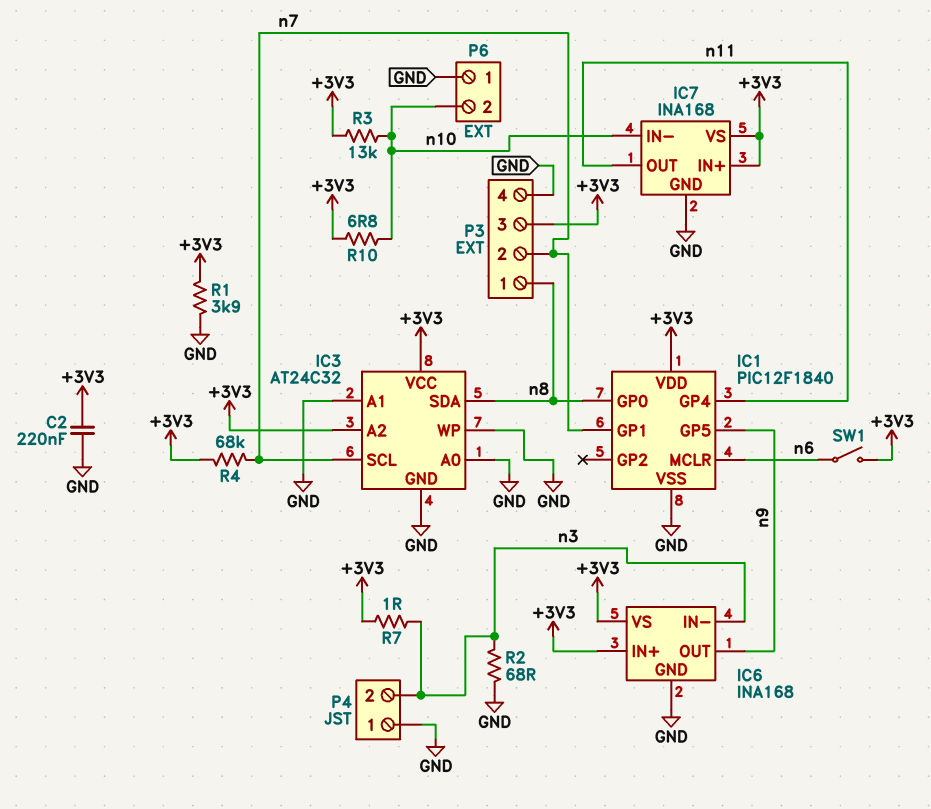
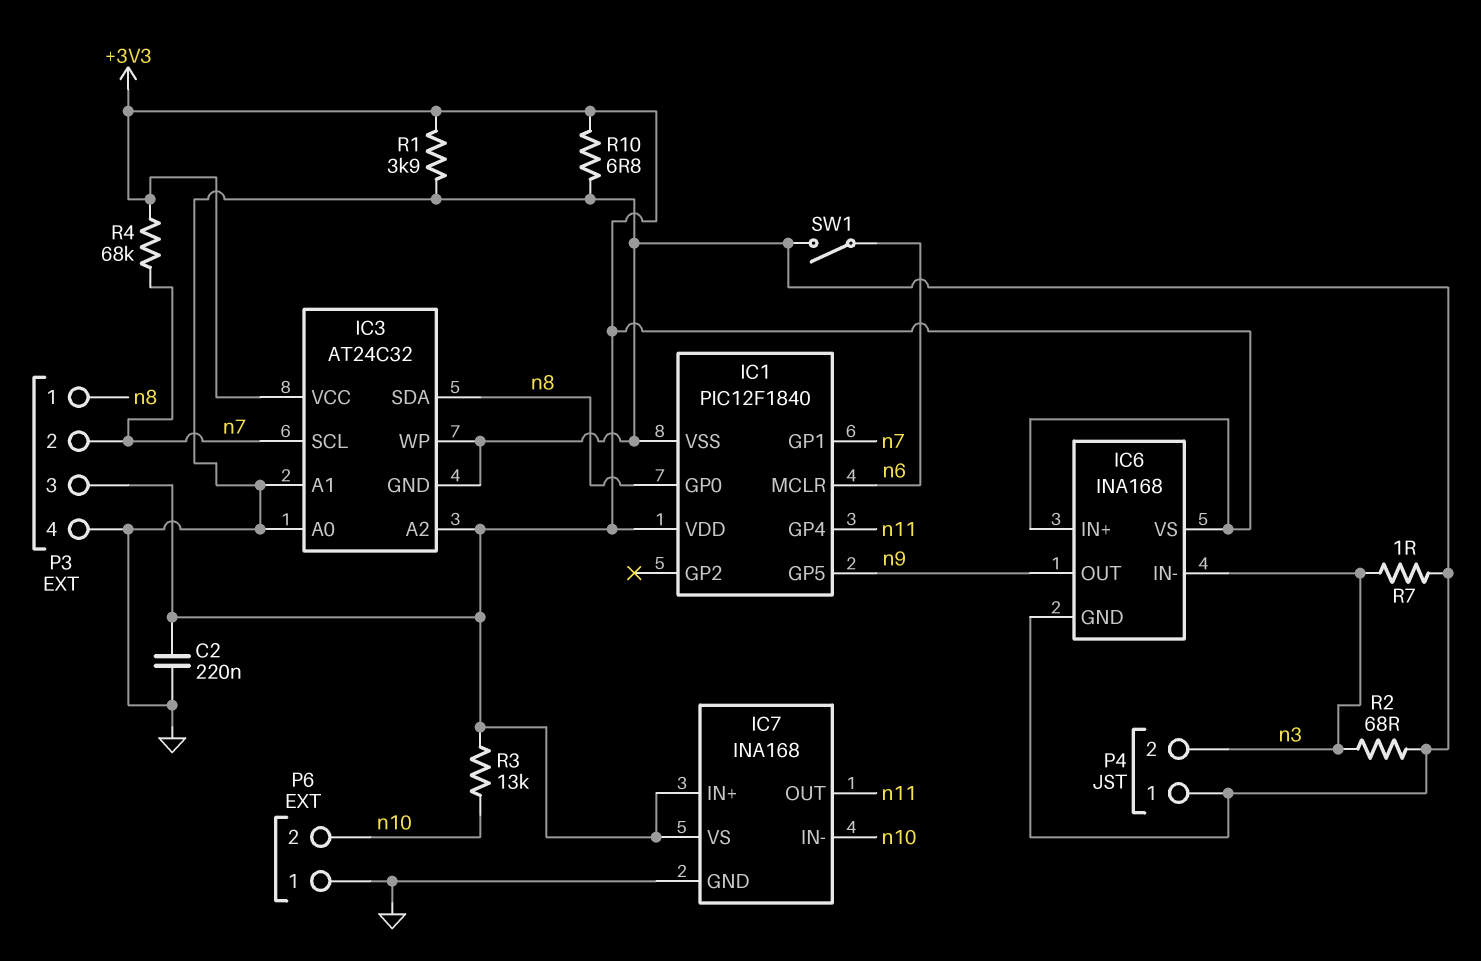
R7: 1 (+3V3, n3) -> 1 (GND, n3)
R10: 6.8 (+3V3, n10) -> 6.8 (+3V3, GND)
SW1: switch (+3V3, n6) -> switch (GND, n6)

